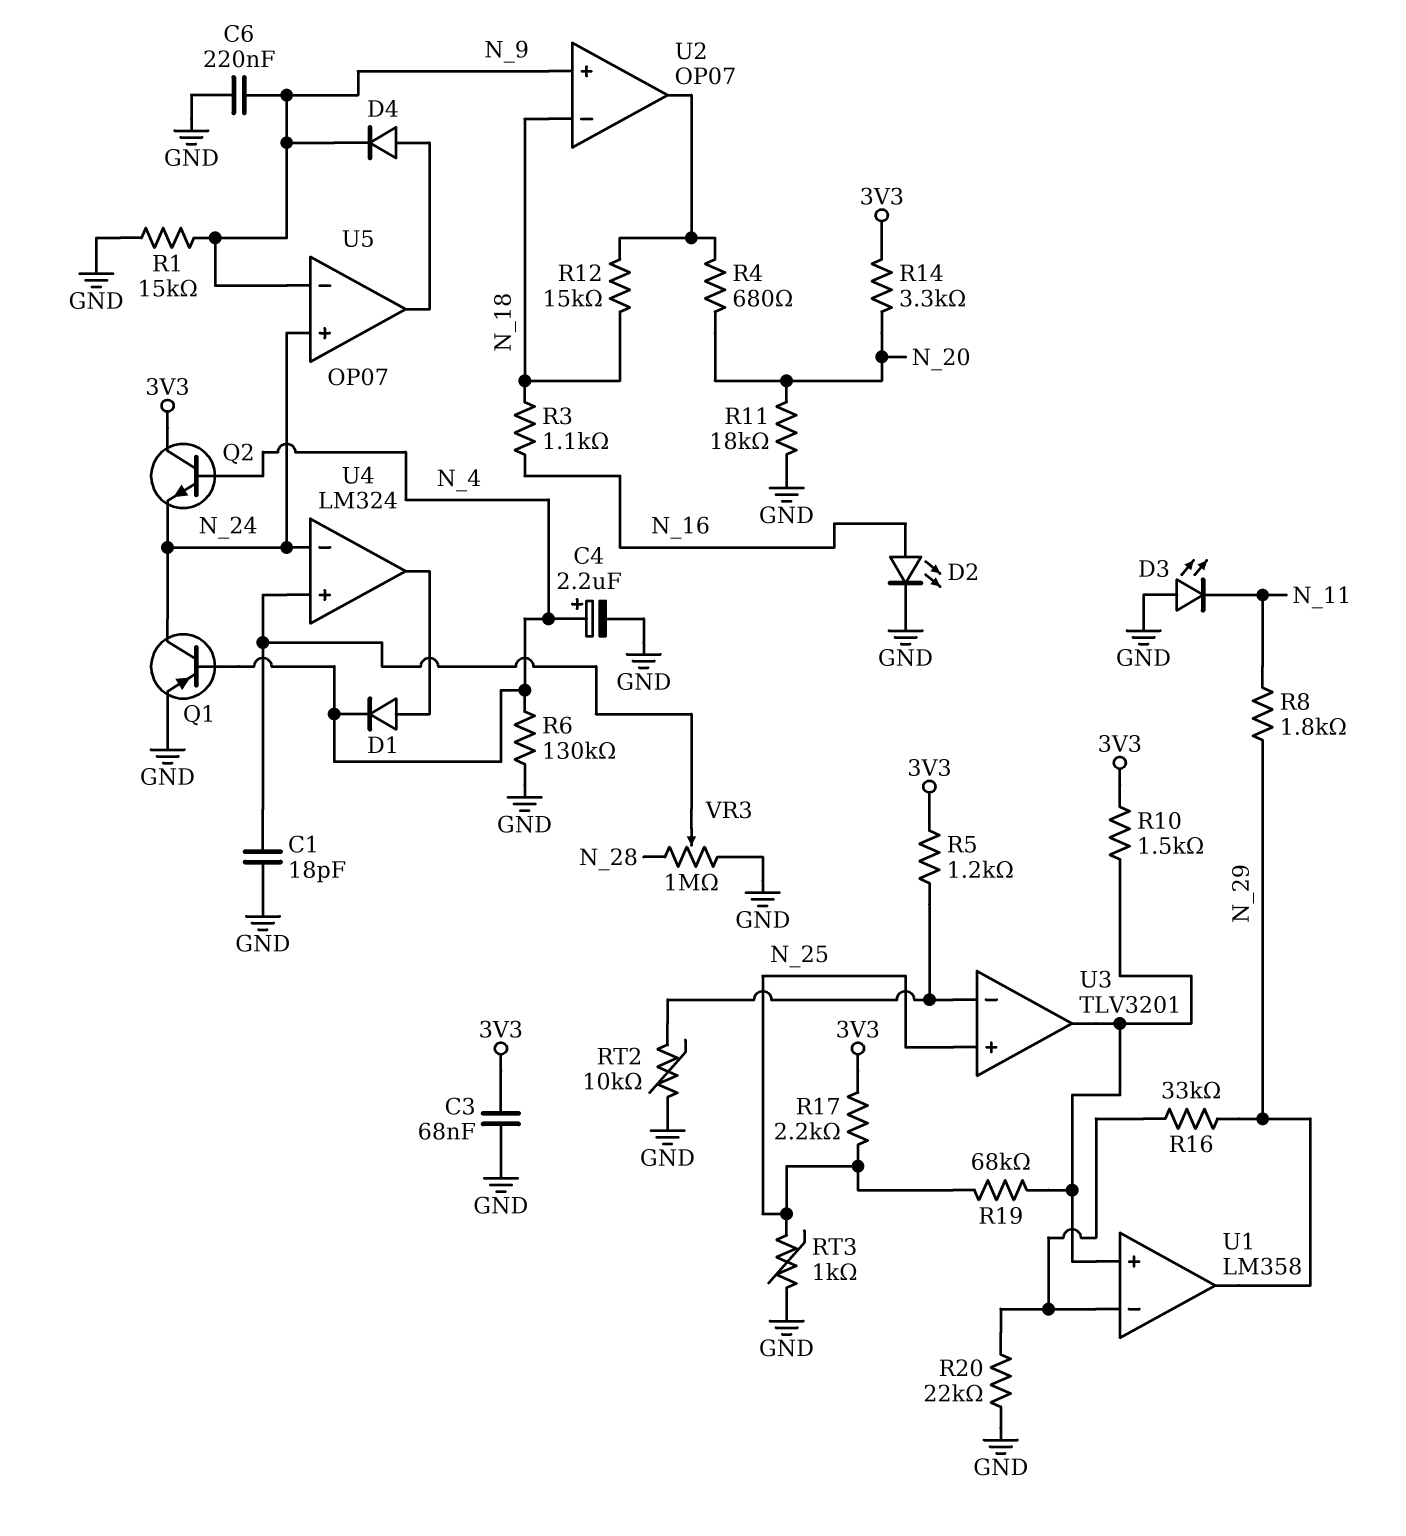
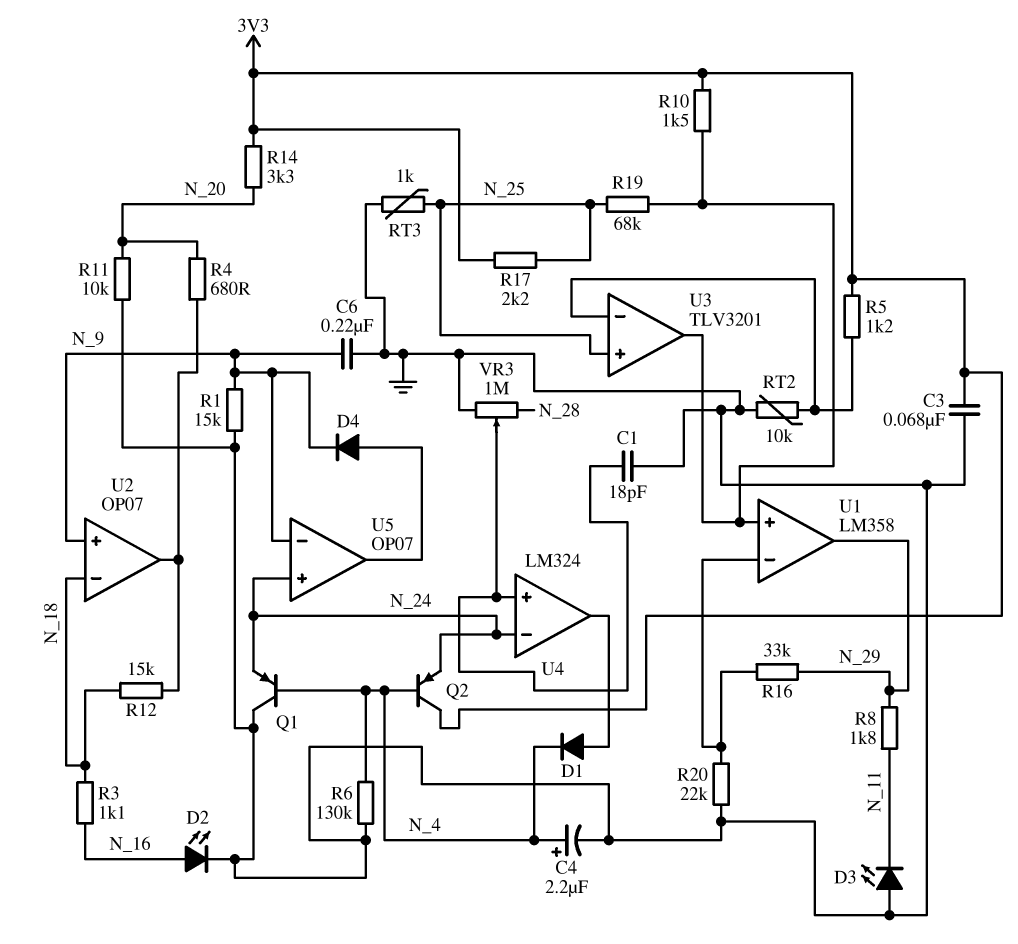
Q1: PNP (B N_4, C N_24, E GND) -> PNP (B N_4, C GND, E N_24)
Q2: NPN (B N_4, C 3V3, E N_24) -> PNP (B N_4, C 3V3, E N_24)
R11: 18k (GND, N_20) -> 10k (GND, N_20)

